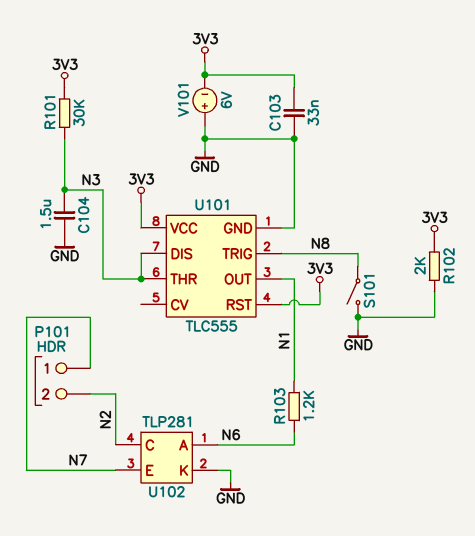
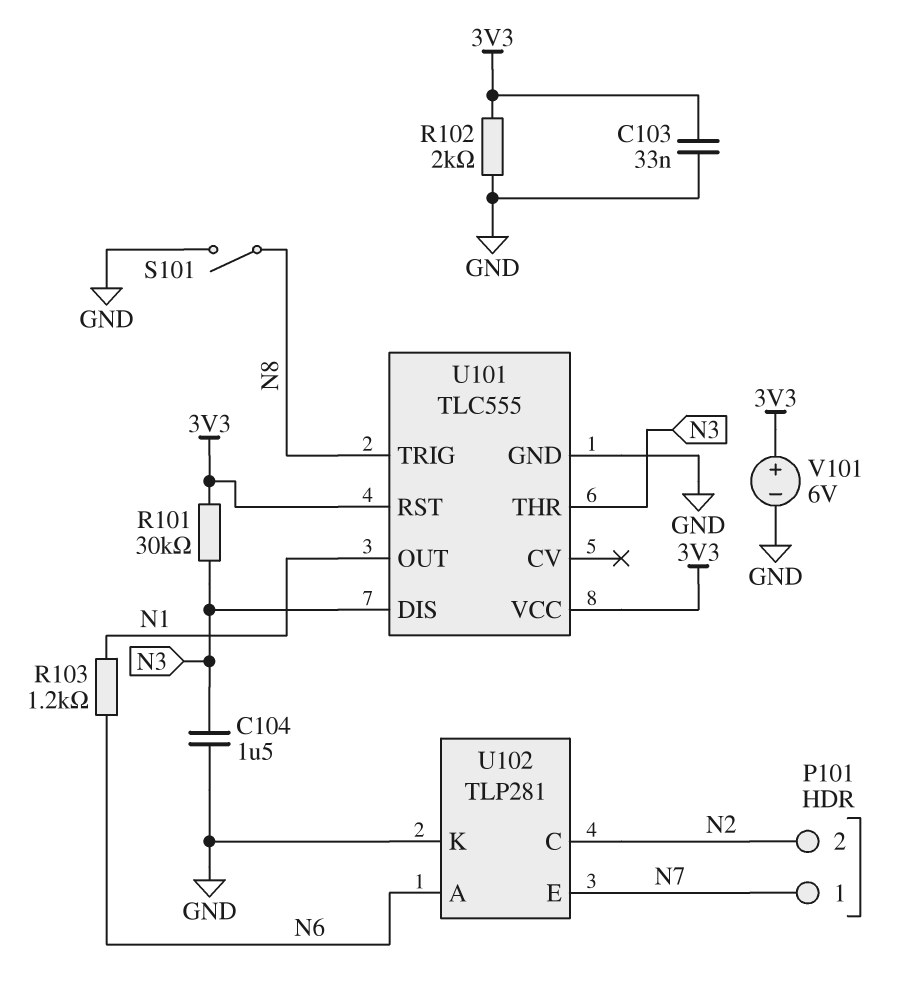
V101: 6V (plus GND, minus 3V3) -> 6V (plus 3V3, minus GND)

